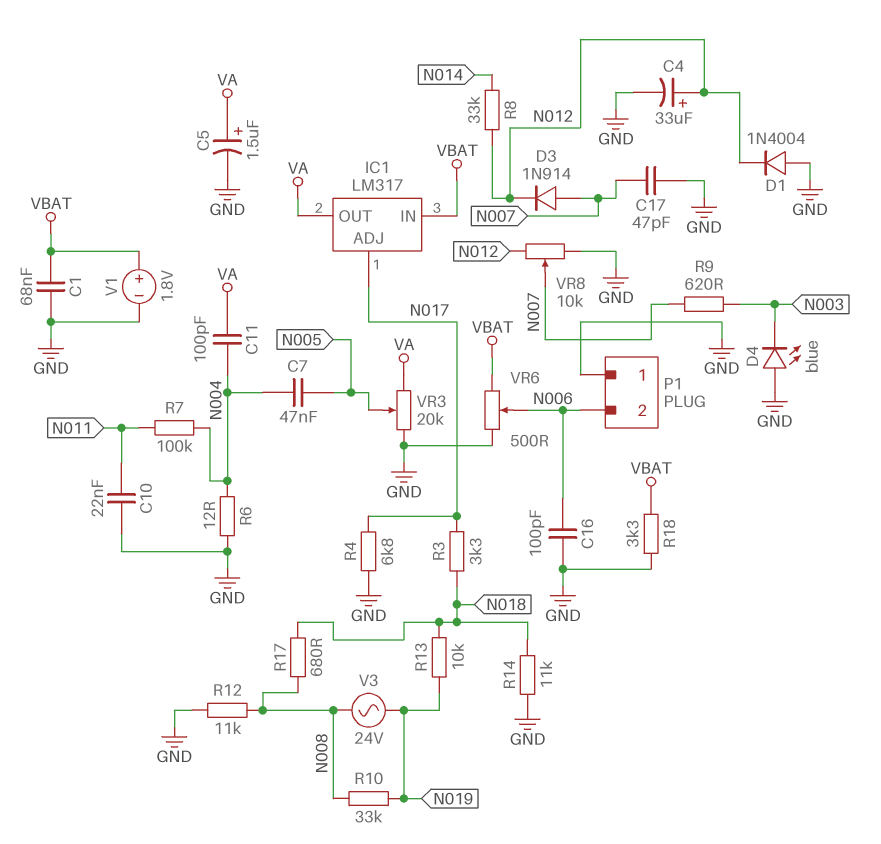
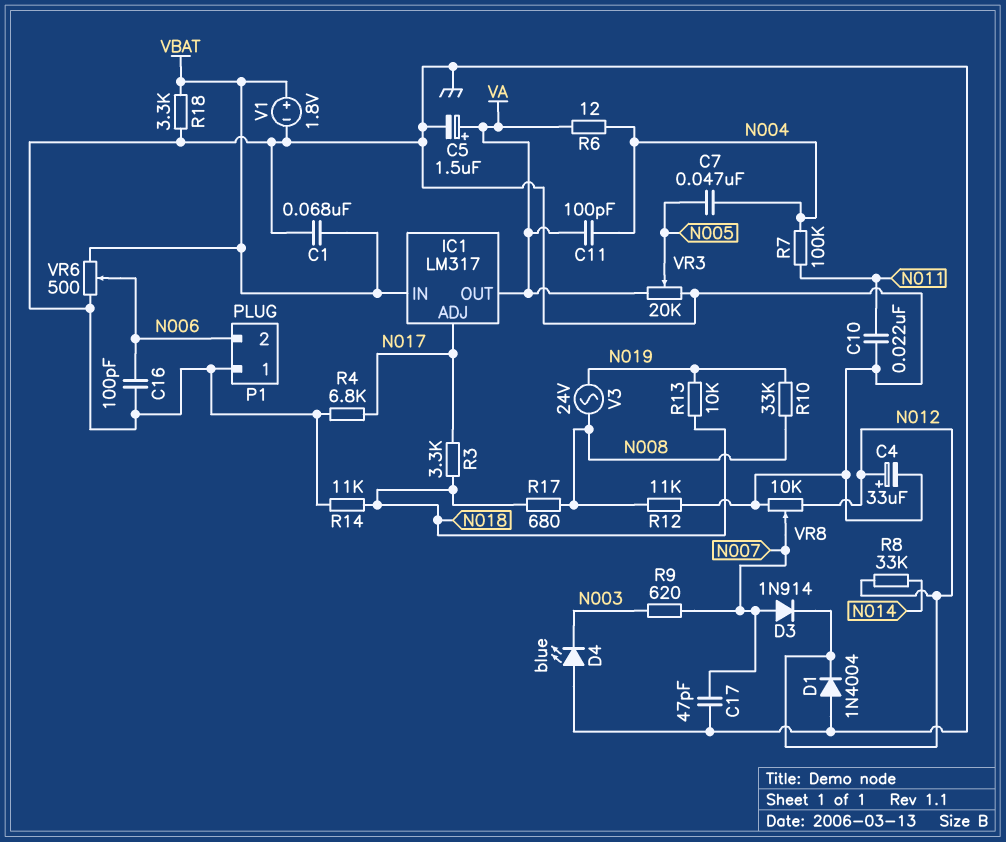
R6: 12 (GND, N004) -> 12 (N004, VA)

